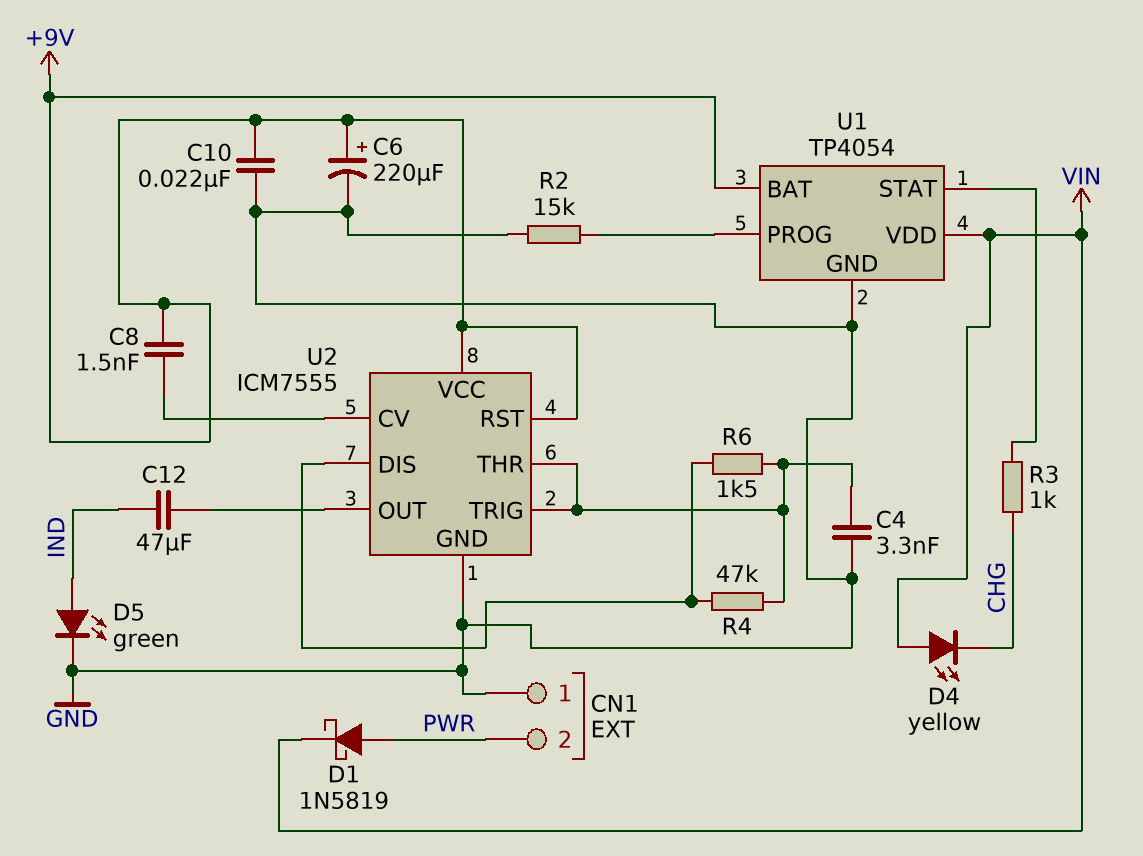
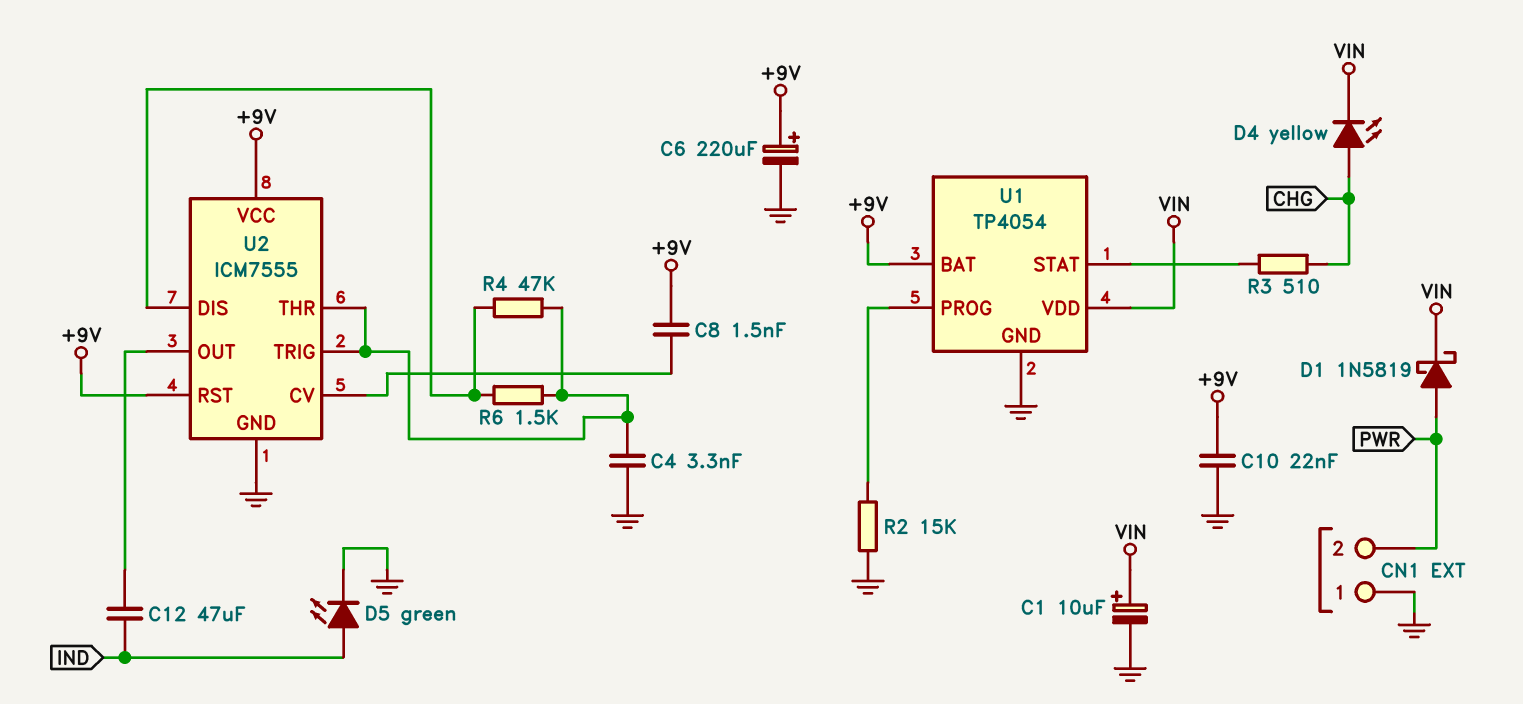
C1: none -> 10uF (plus VIN, minus GND)
D4: LED yellow (A VIN, K CHG) -> LED yellow (A CHG, K VIN)
R3: 1k (CHG, U1/STAT) -> 510 (CHG, U1/STAT)

